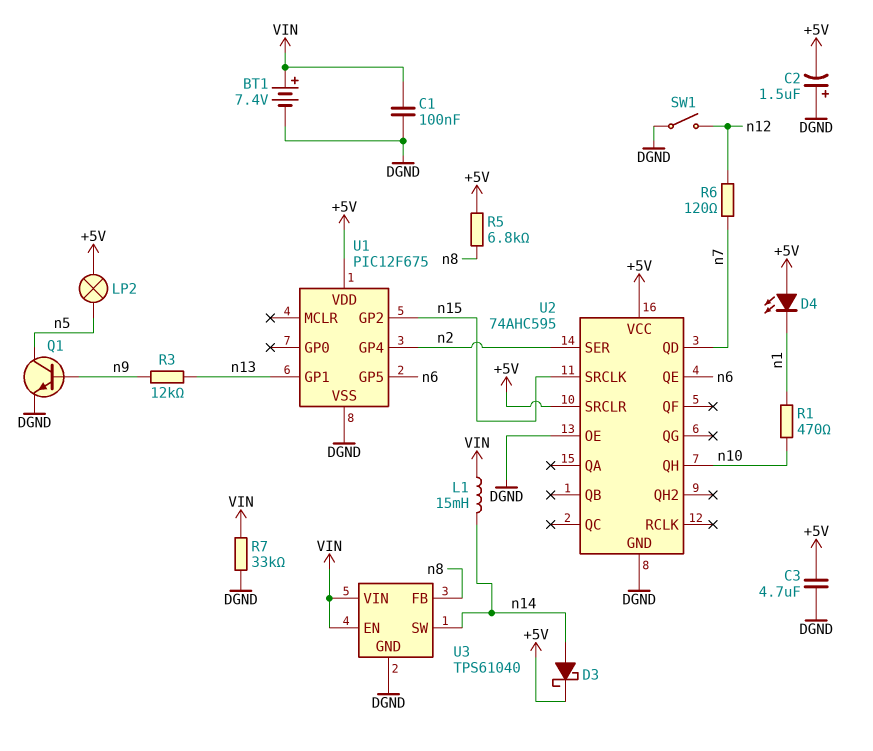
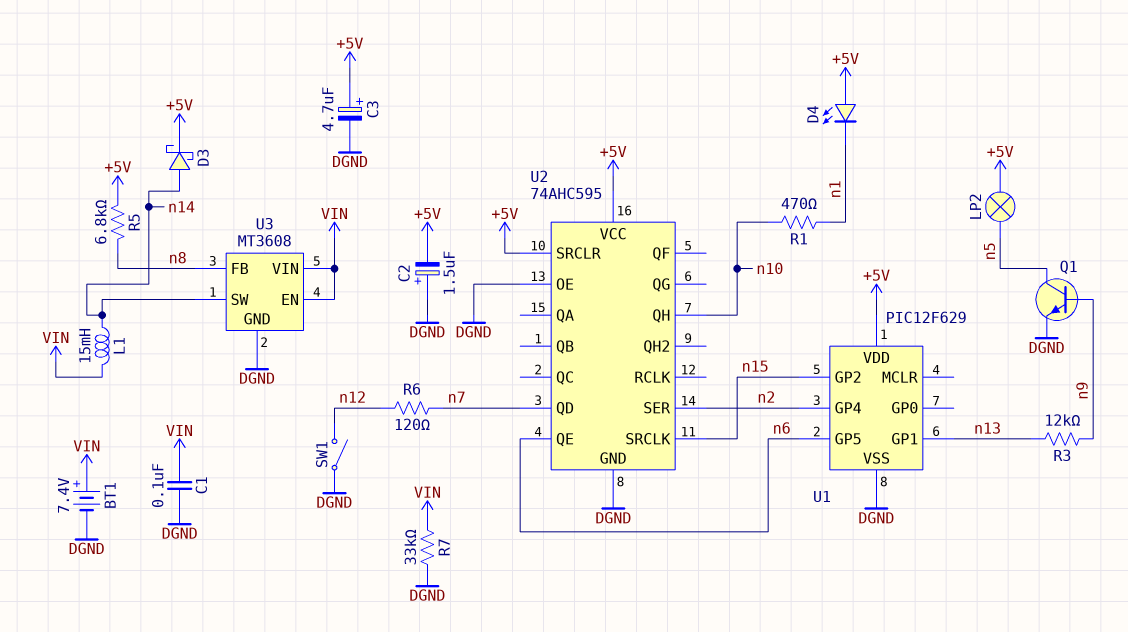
C3: 4.7uF (+5V, DGND) -> 4.7uF (plus +5V, minus DGND)
U1: PIC12F675 -> PIC12F629
U3: TPS61040 -> MT3608

